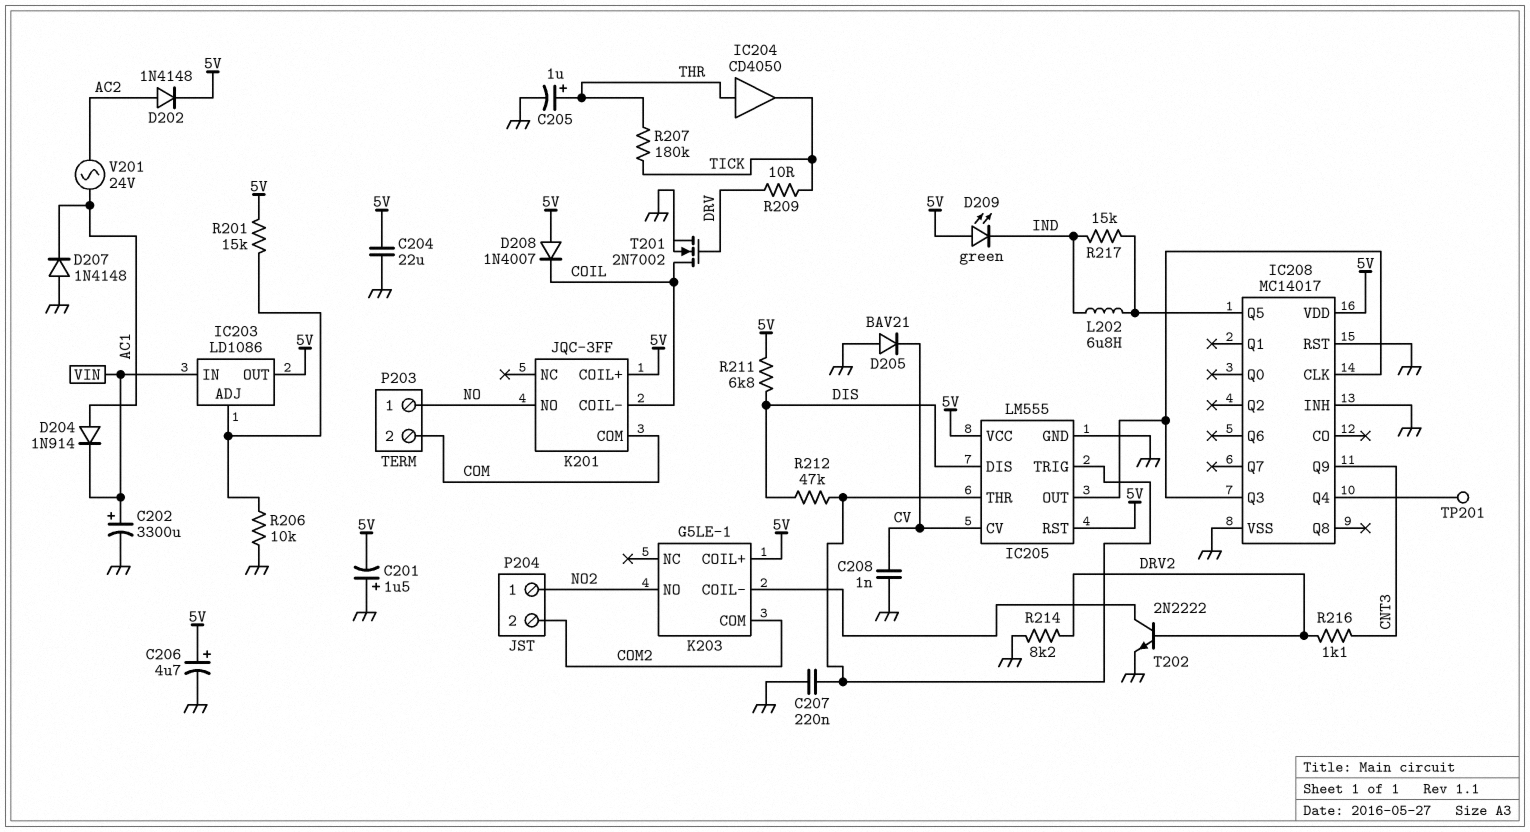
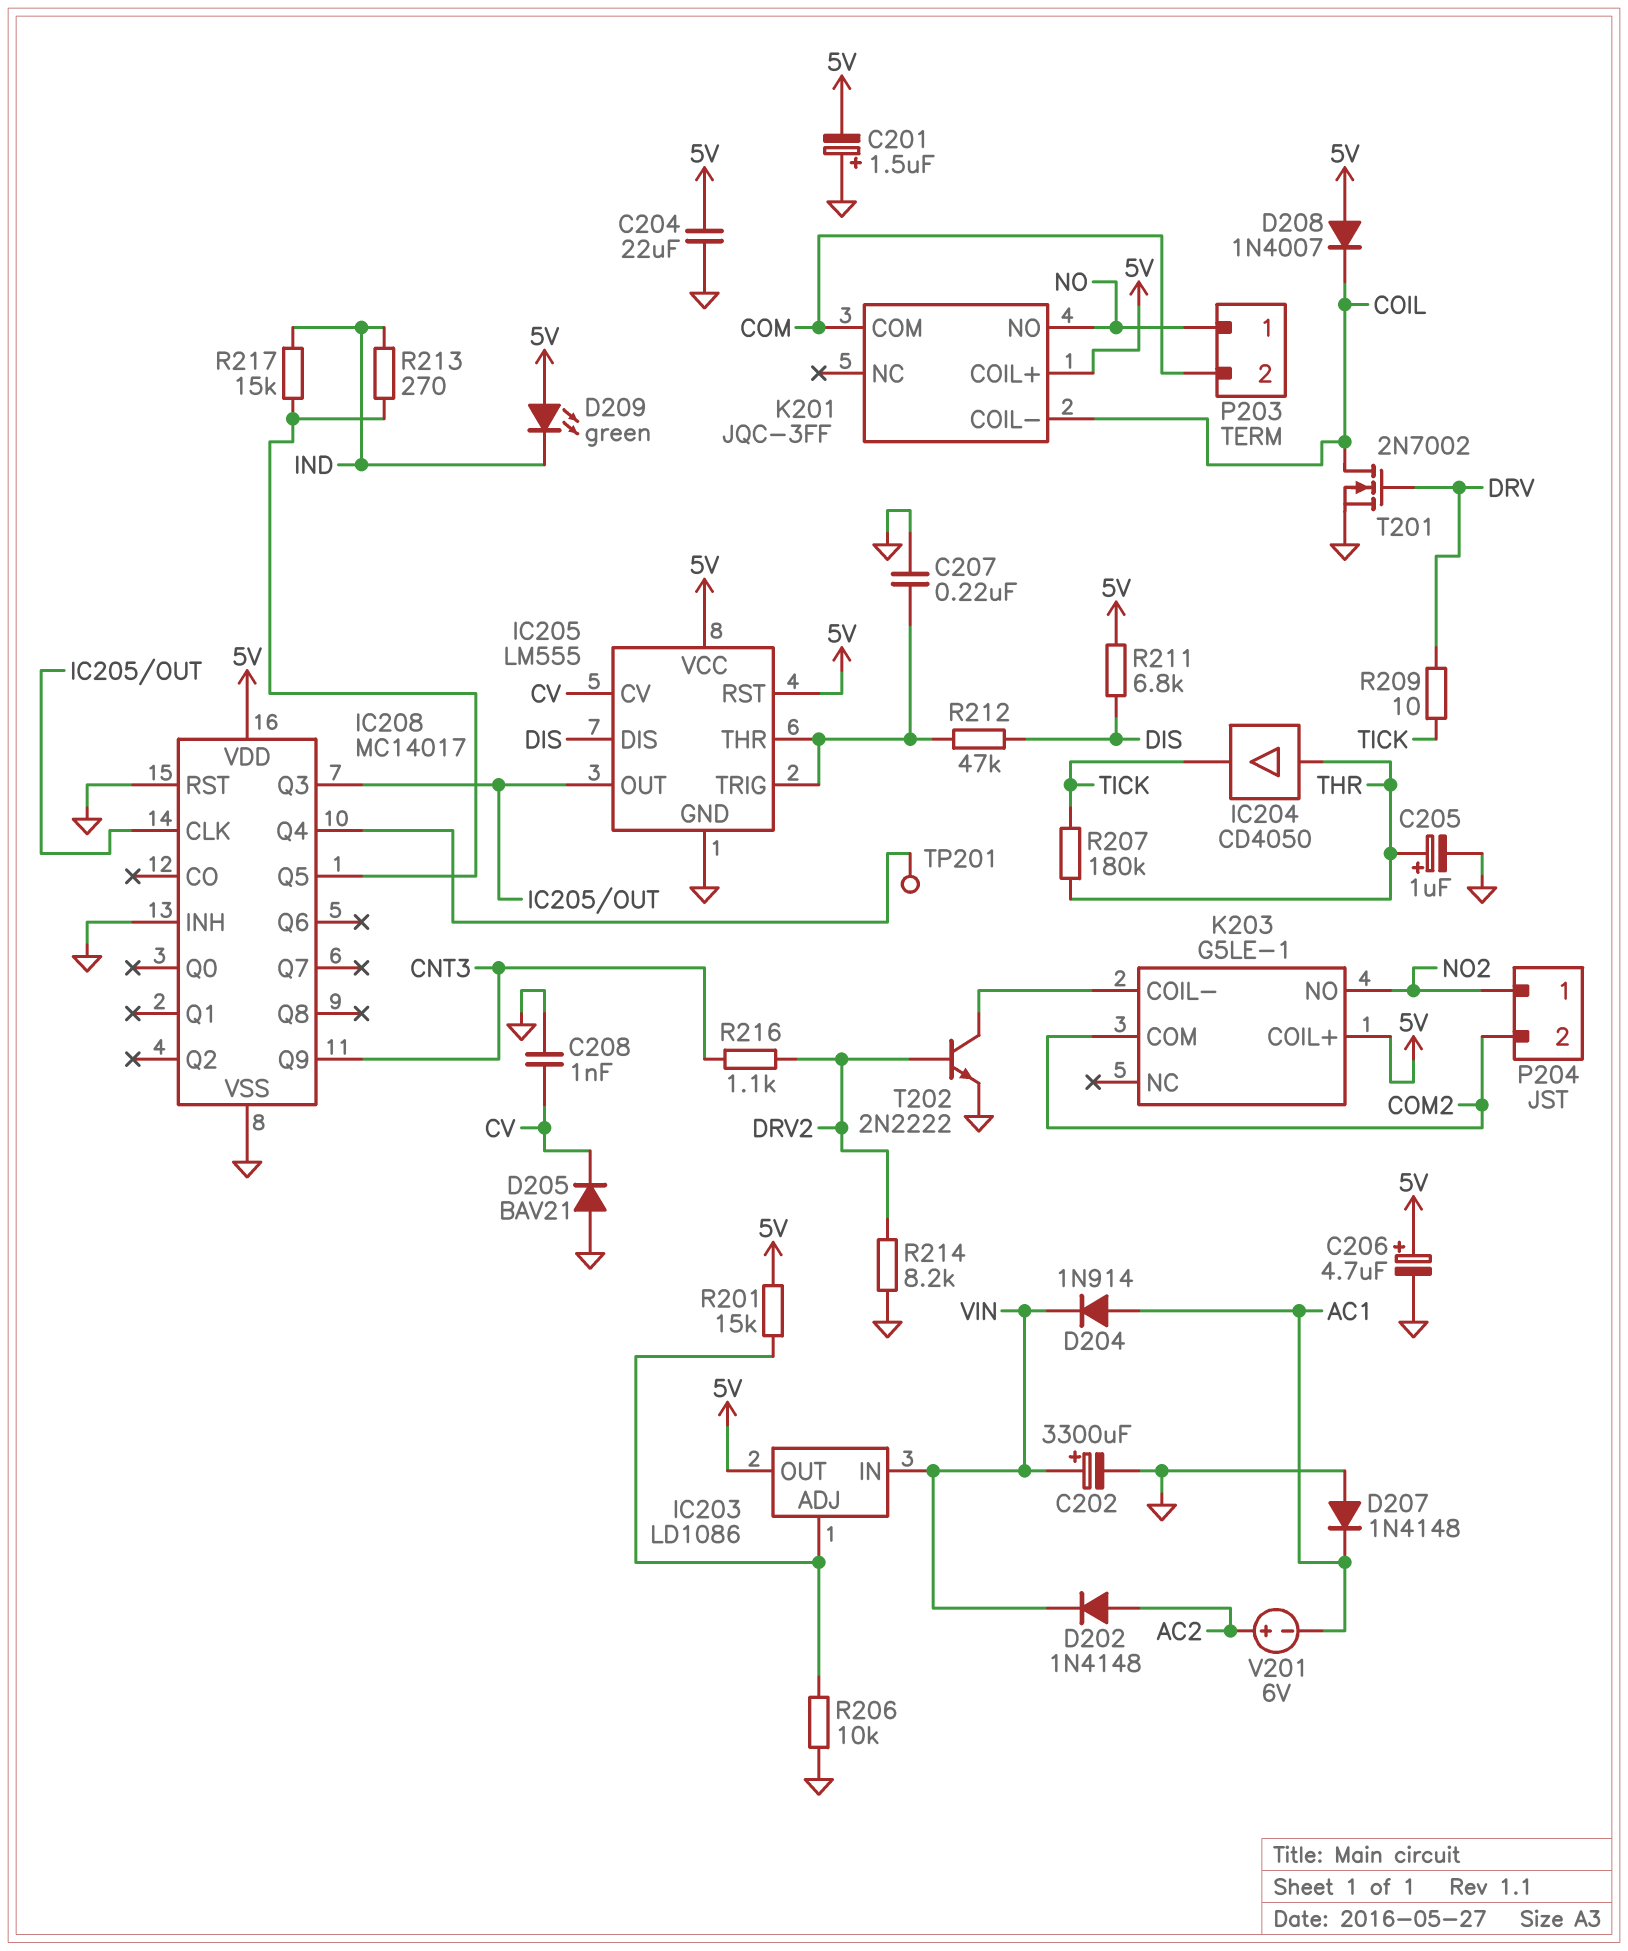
D202: diode 1N4148 (A AC2, K 5V) -> diode 1N4148 (A AC2, K VIN)
L202: 6.8uH (IC208/Q5, IND) -> none
R213: none -> 270 (IC208/Q5, IND)
V201: AC 24V (AC1, AC2) -> 6V (plus AC2, minus AC1)

